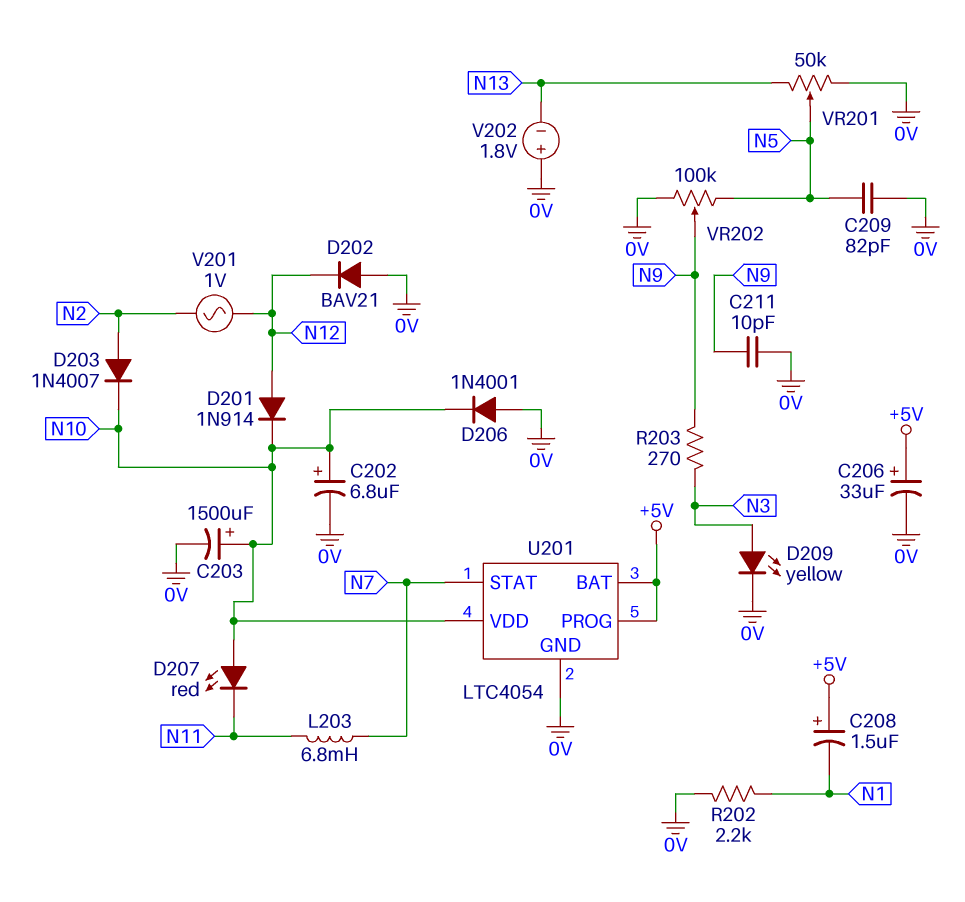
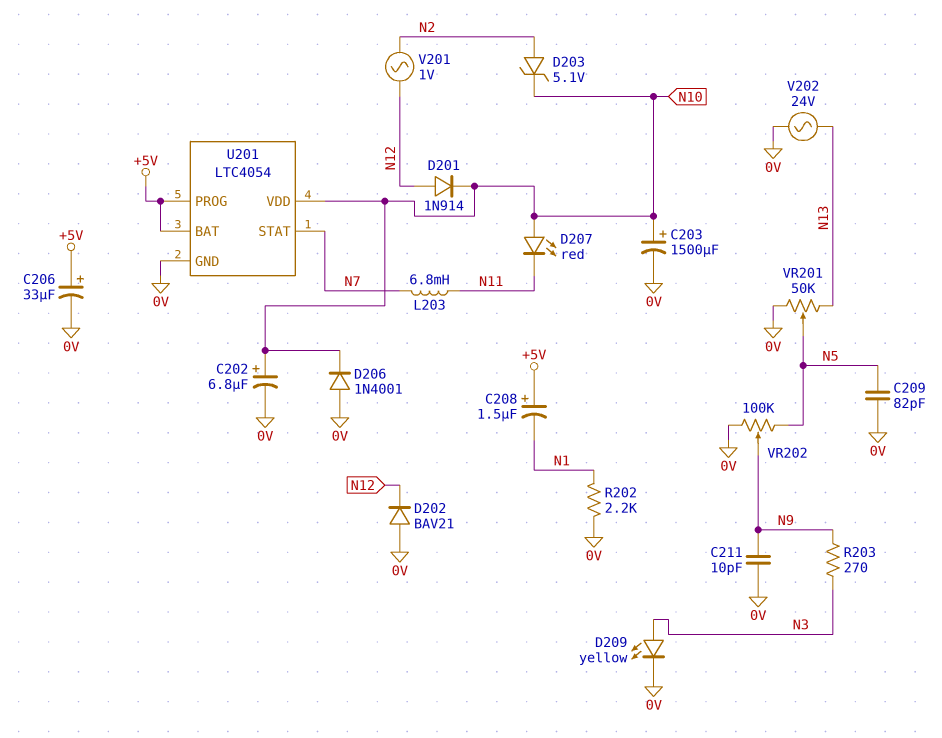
D203: diode 1N4007 (A N2, K N10) -> zener 5.1V (A N2, K N10)
V202: 1.8V (plus 0V, minus N13) -> AC 24V (0V, N13)

